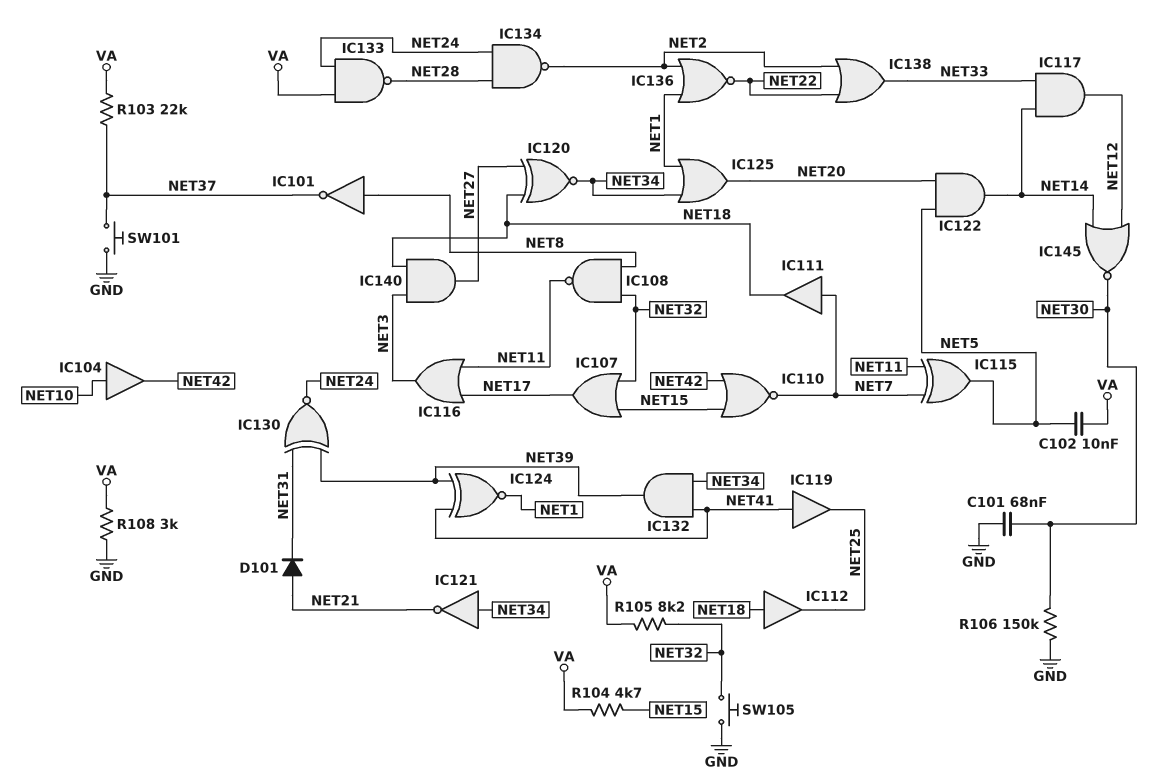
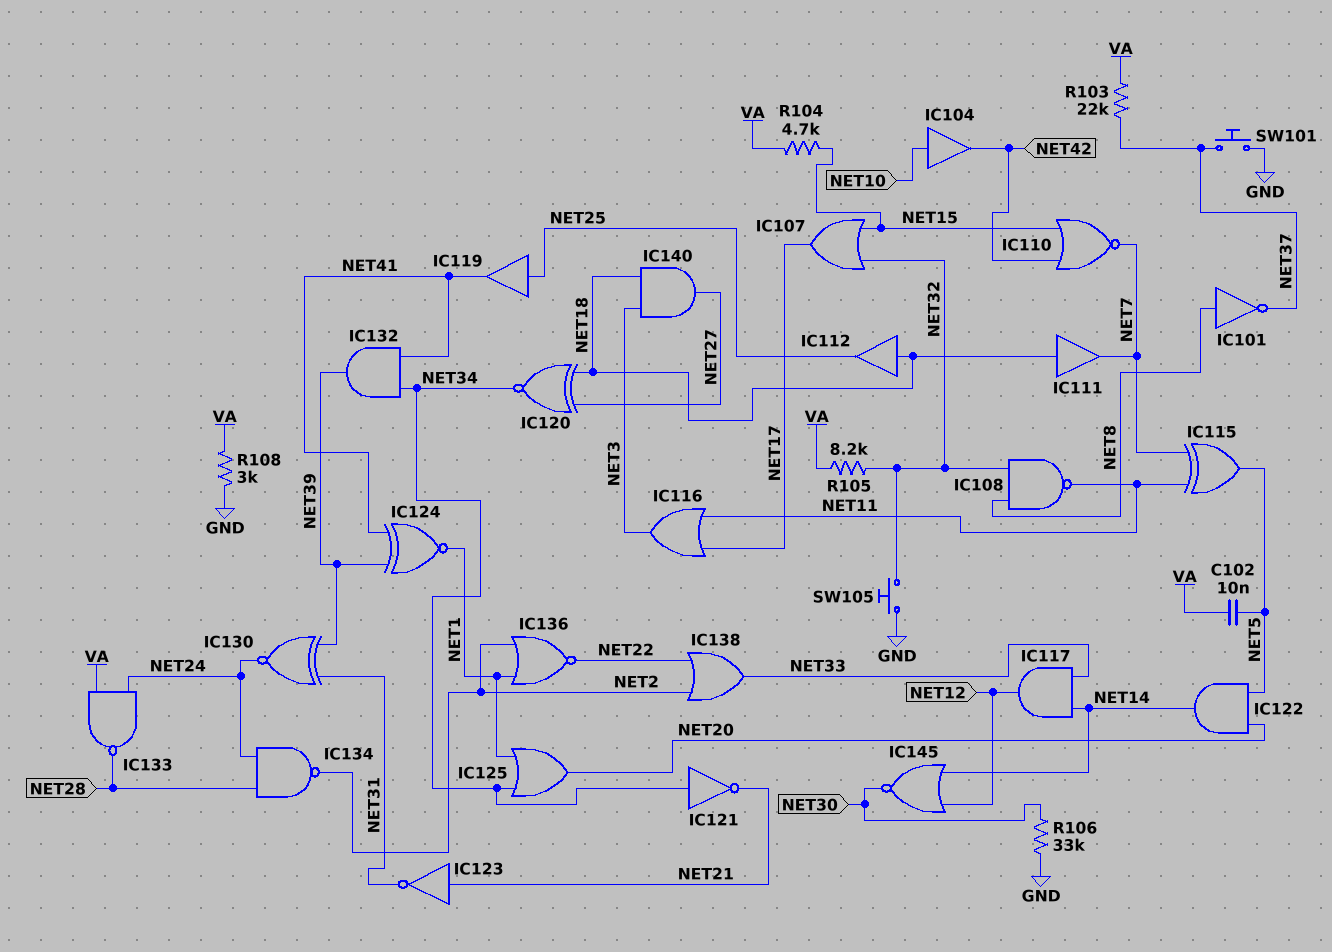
C101: 68nF (GND, NET30) -> none
D101: diode (A NET21, K NET31) -> none
IC111: buffer (in NET7, out NET18) -> buffer (in NET18, out NET7)
IC119: buffer (in NET41, out NET25) -> buffer (in NET25, out NET41)
IC123: none -> NOT (in NET21, out NET31)
R106: 150k (GND, NET30) -> 33k (GND, NET30)

